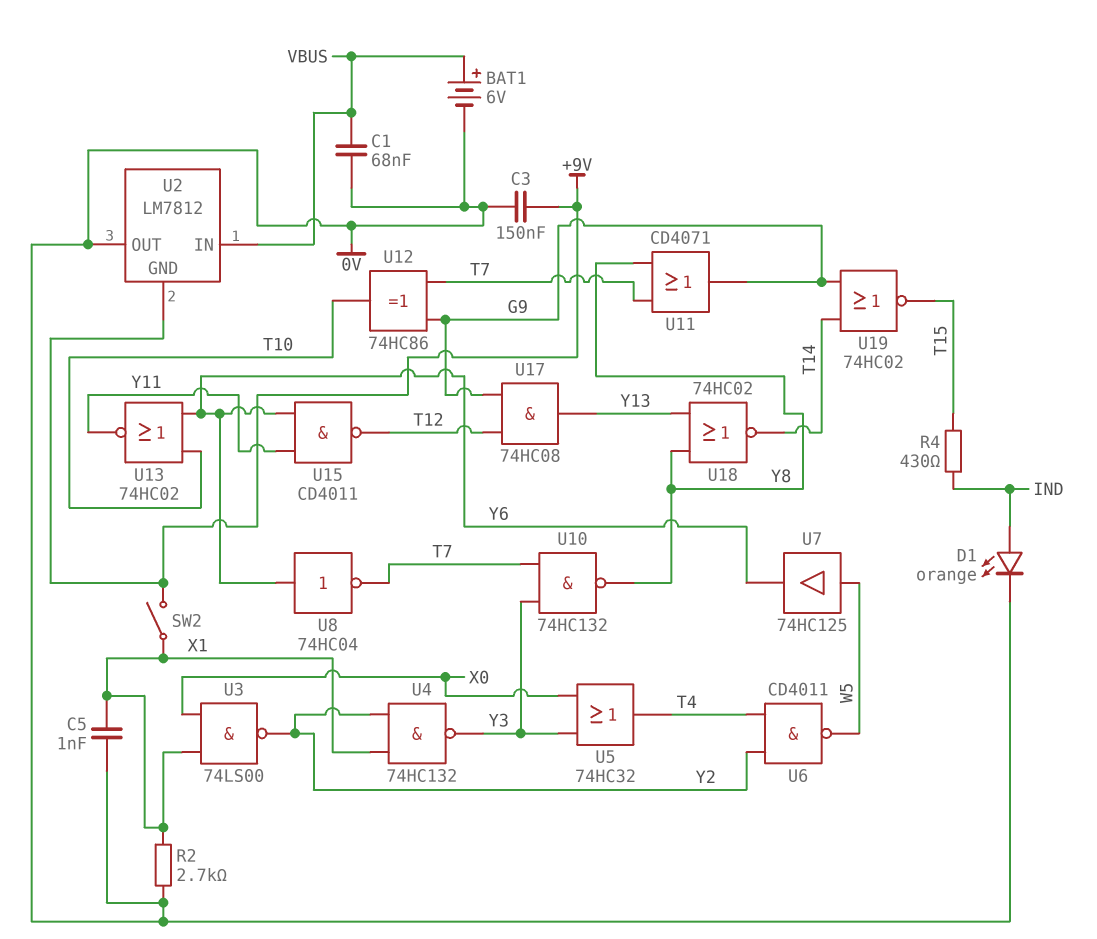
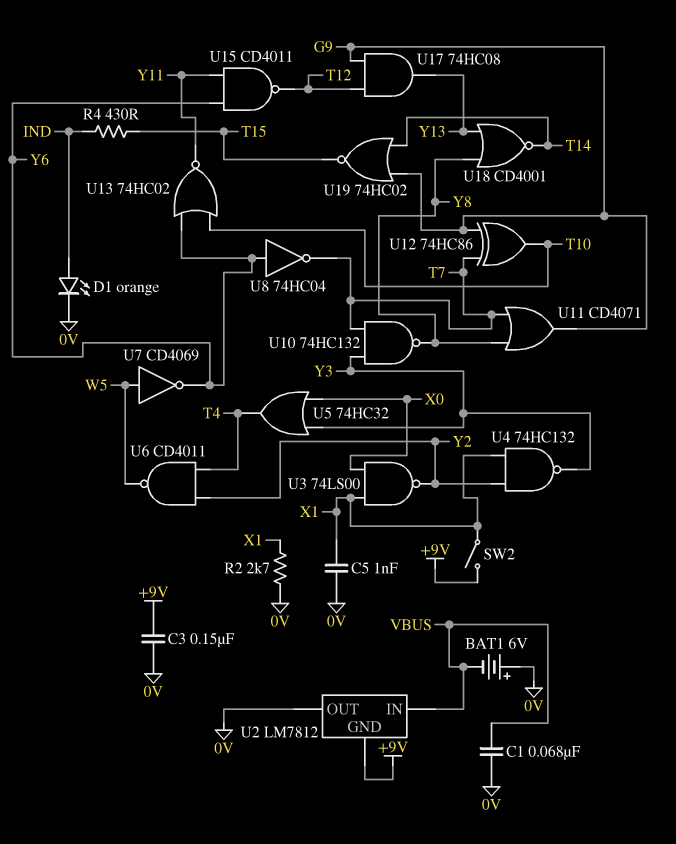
BAT1: 6V (plus VBUS, minus 0V) -> 6V (plus 0V, minus VBUS)
U7: buffer 74HC125 (in W5, out Y6) -> NOT CD4069 (in W5, out Y6)
U18: NOR 74HC02 (in Y8, in Y13, out T14) -> NOR CD4001 (in Y8, in Y13, out T14)

